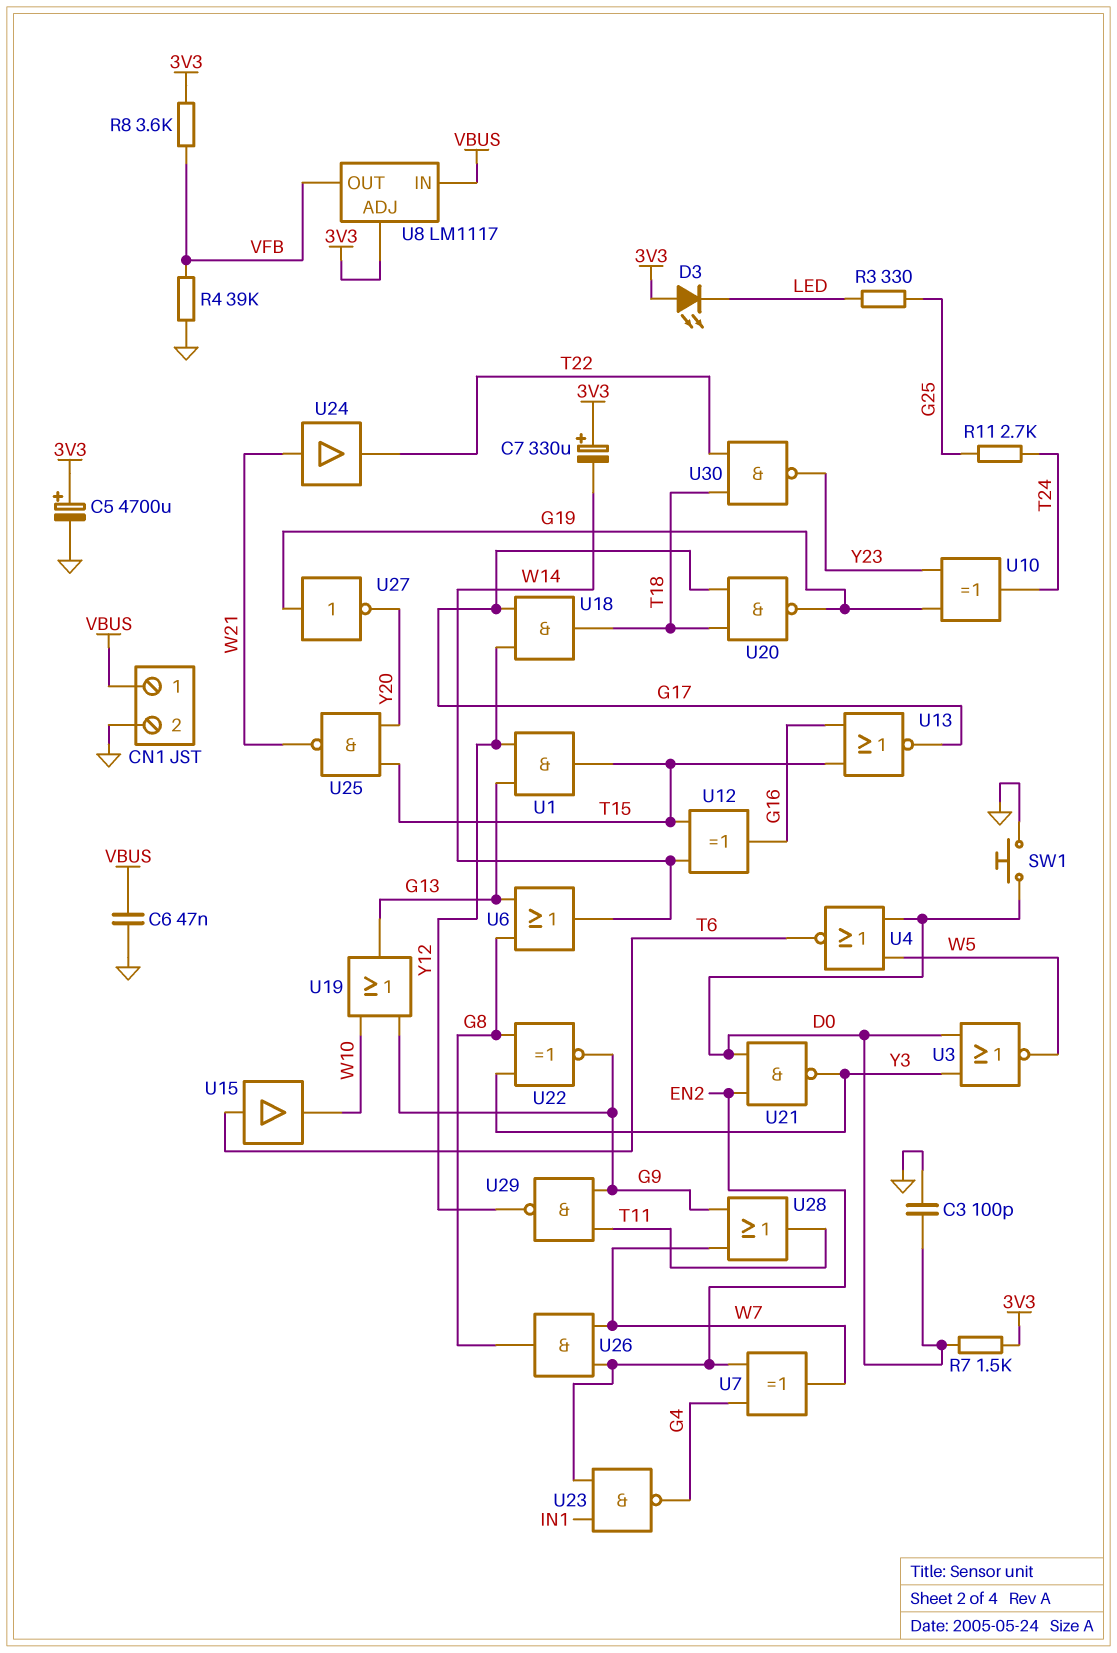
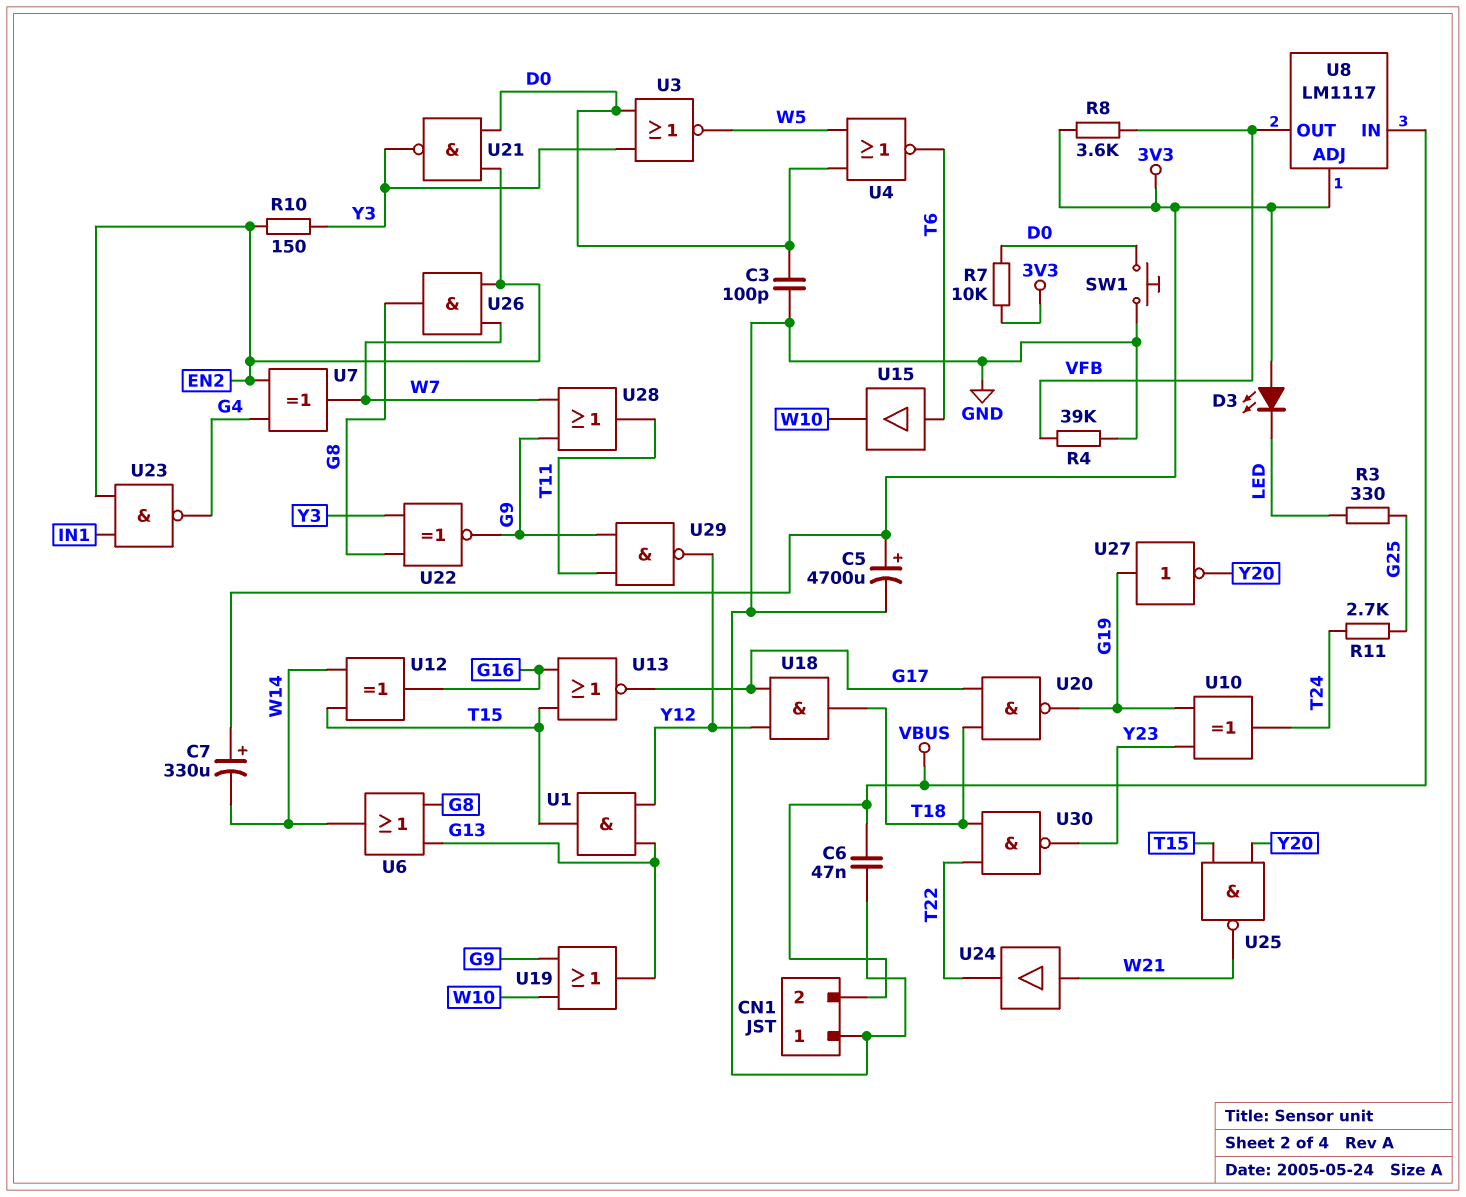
CN1 pin 1: VBUS -> GND
CN1 pin 2: GND -> VBUS
R7: 1.5k (3V3, D0) -> 10k (3V3, D0)
R10: none -> 150 (EN2, Y3)

